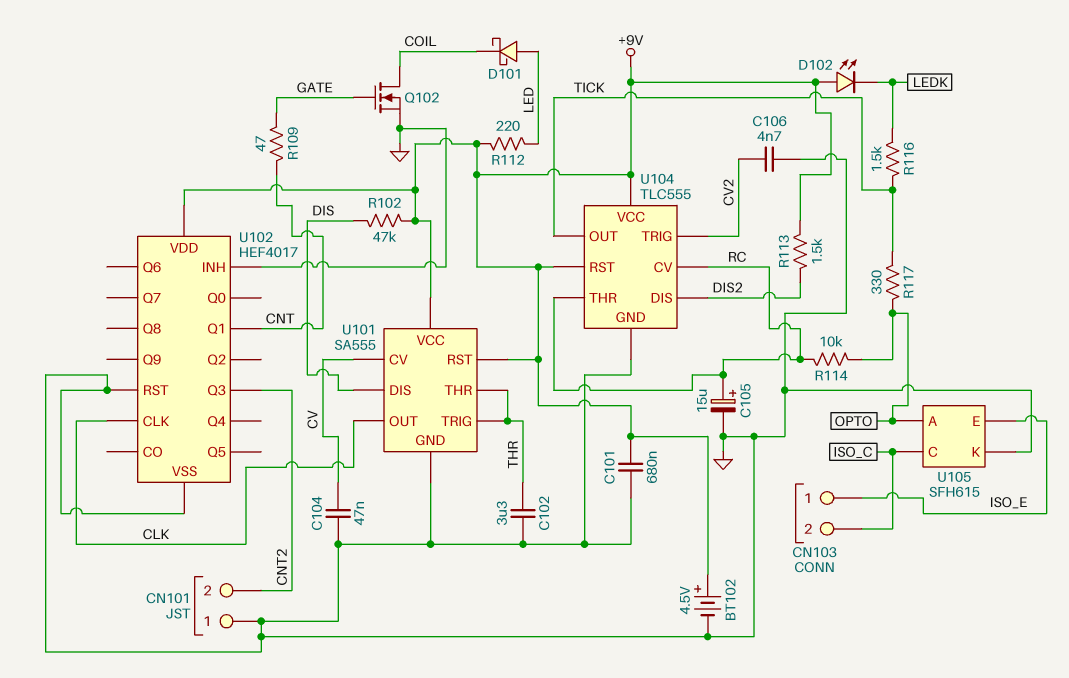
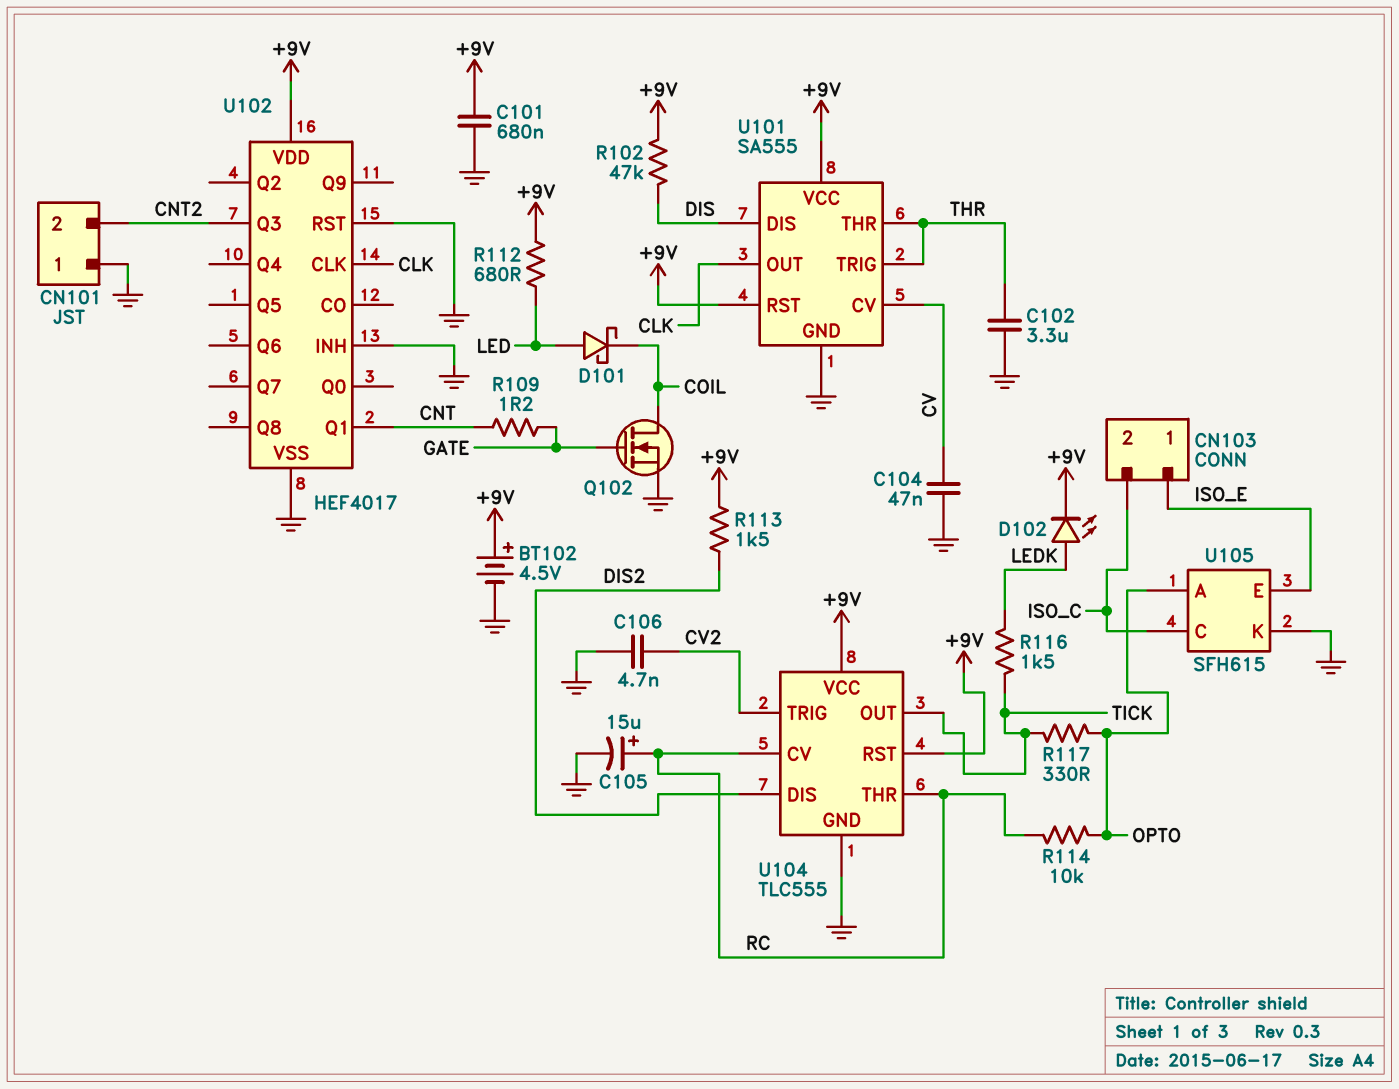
D102: LED (A +9V, K LEDK) -> LED (A LEDK, K +9V)
R109: 47 (CNT, GATE) -> 1.2 (CNT, GATE)
R112: 220 (+9V, LED) -> 680 (+9V, LED)

